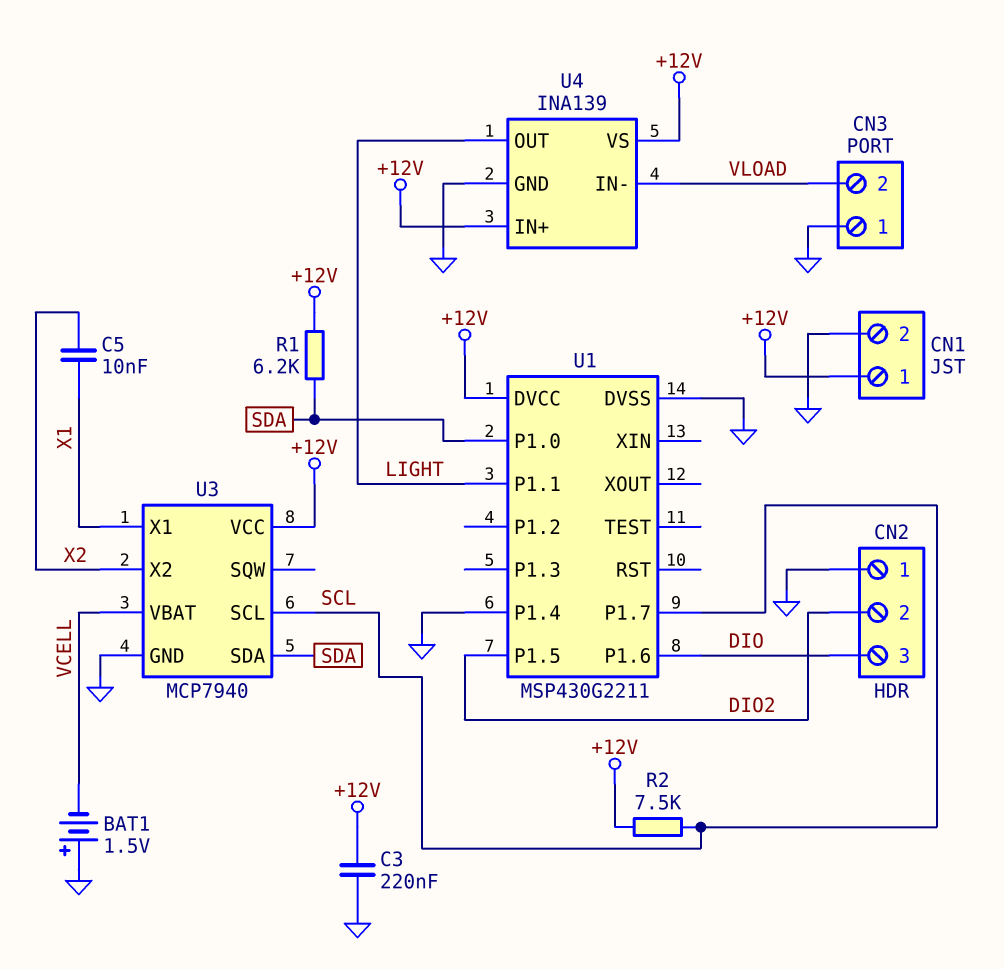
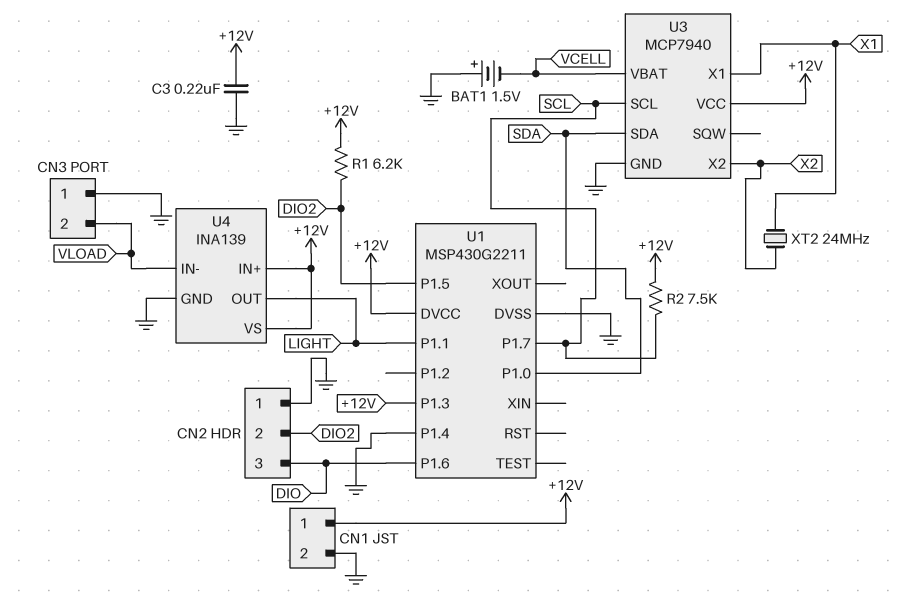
C5: 10nF (X1, X2) -> none
R1: 6.2k (+12V, SDA) -> 6.2k (+12V, DIO2)
U1 pin P1.3: none -> +12V
XT2: none -> 24MHz (X1, X2)

